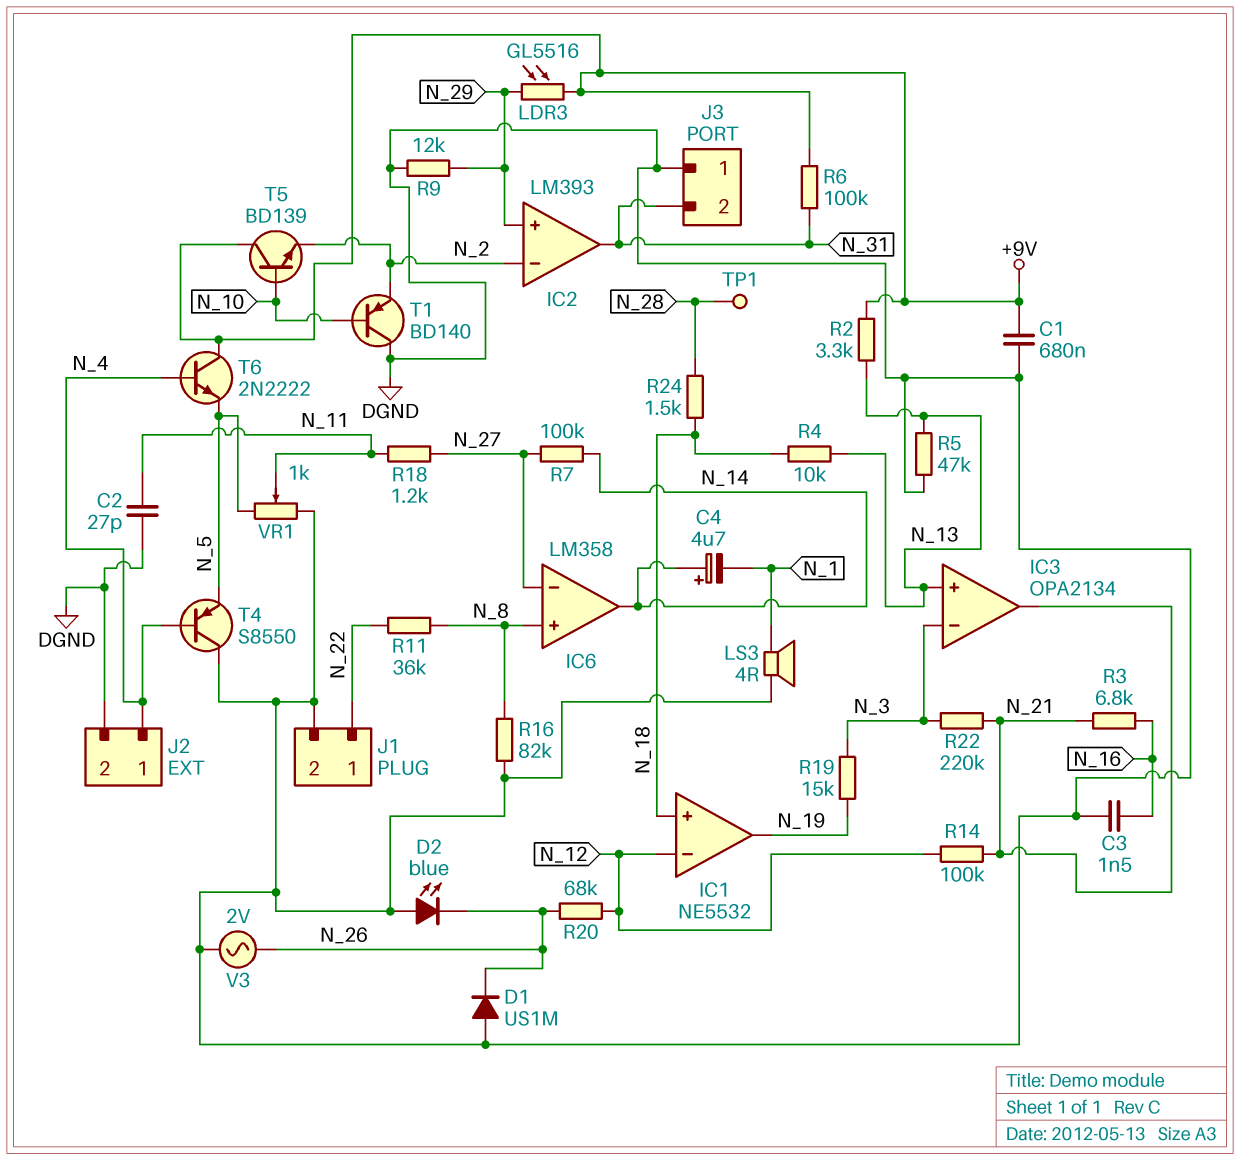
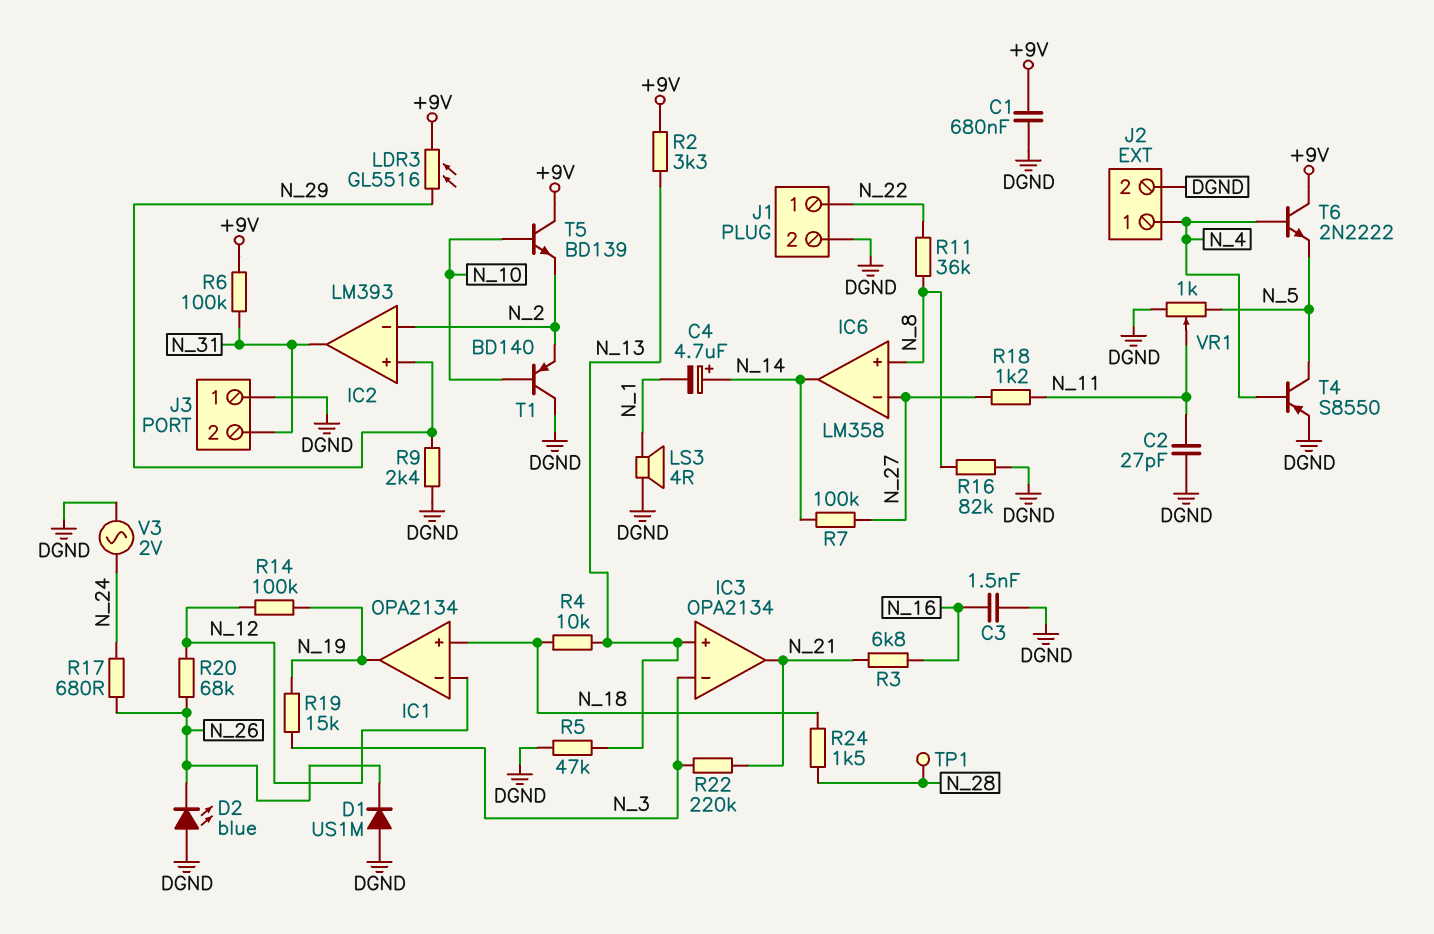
IC1: NE5532 -> OPA2134
R9: 12k (DGND, N_29) -> 2.4k (DGND, N_29)
R14: 100k (N_12, N_21) -> 100k (N_12, N_19)
R17: none -> 680 (N_24, N_26)
T4: PNP S8550 (B N_4, C DGND, E N_5) -> PNP S8550 (B N_4, C N_5, E DGND)
V3: AC 2V (DGND, N_26) -> AC 2V (DGND, N_24)

